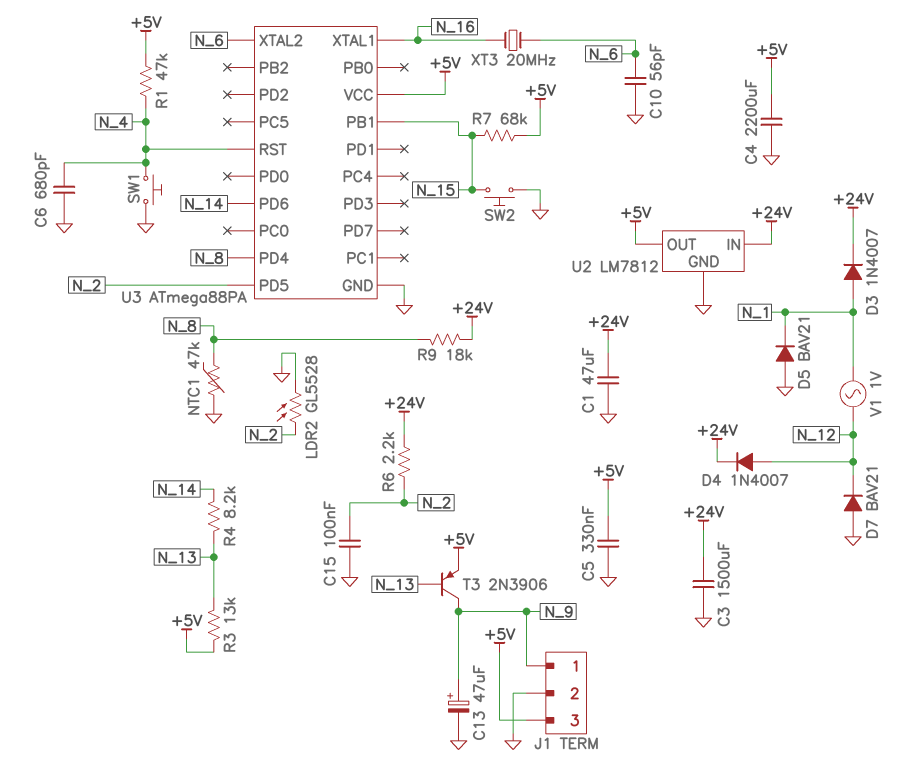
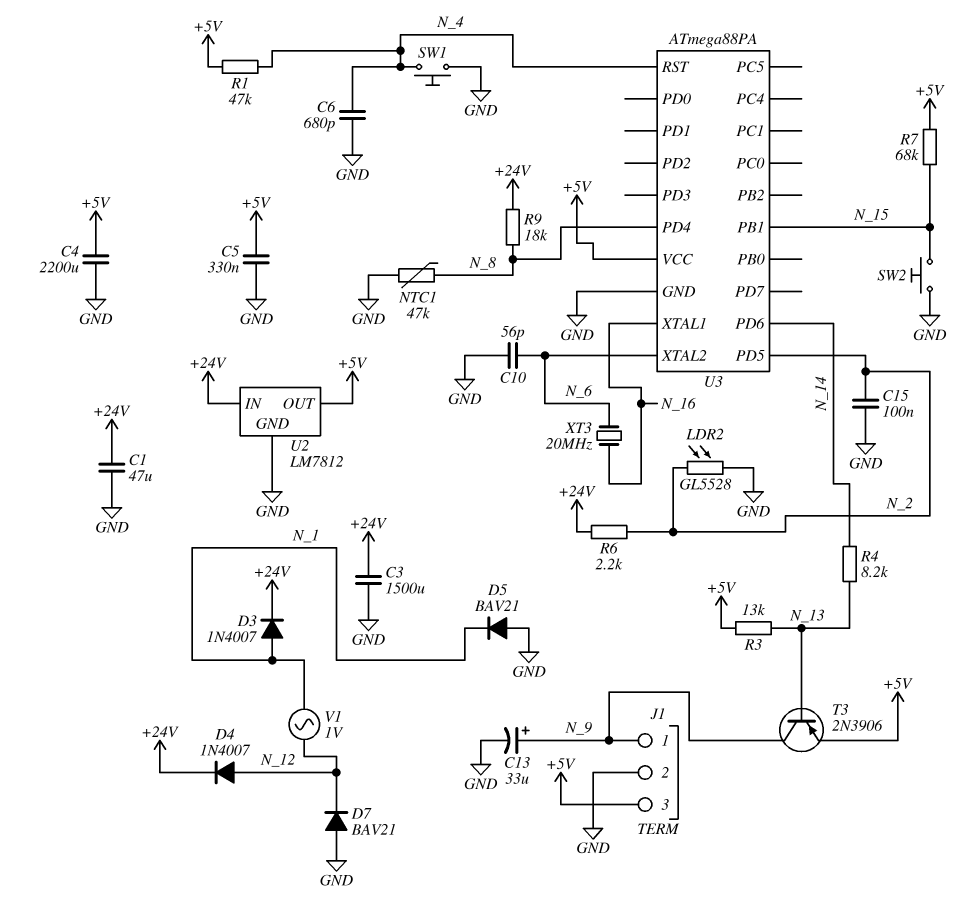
C13: 47uF (plus N_9, minus GND) -> 33uF (plus N_9, minus GND)

